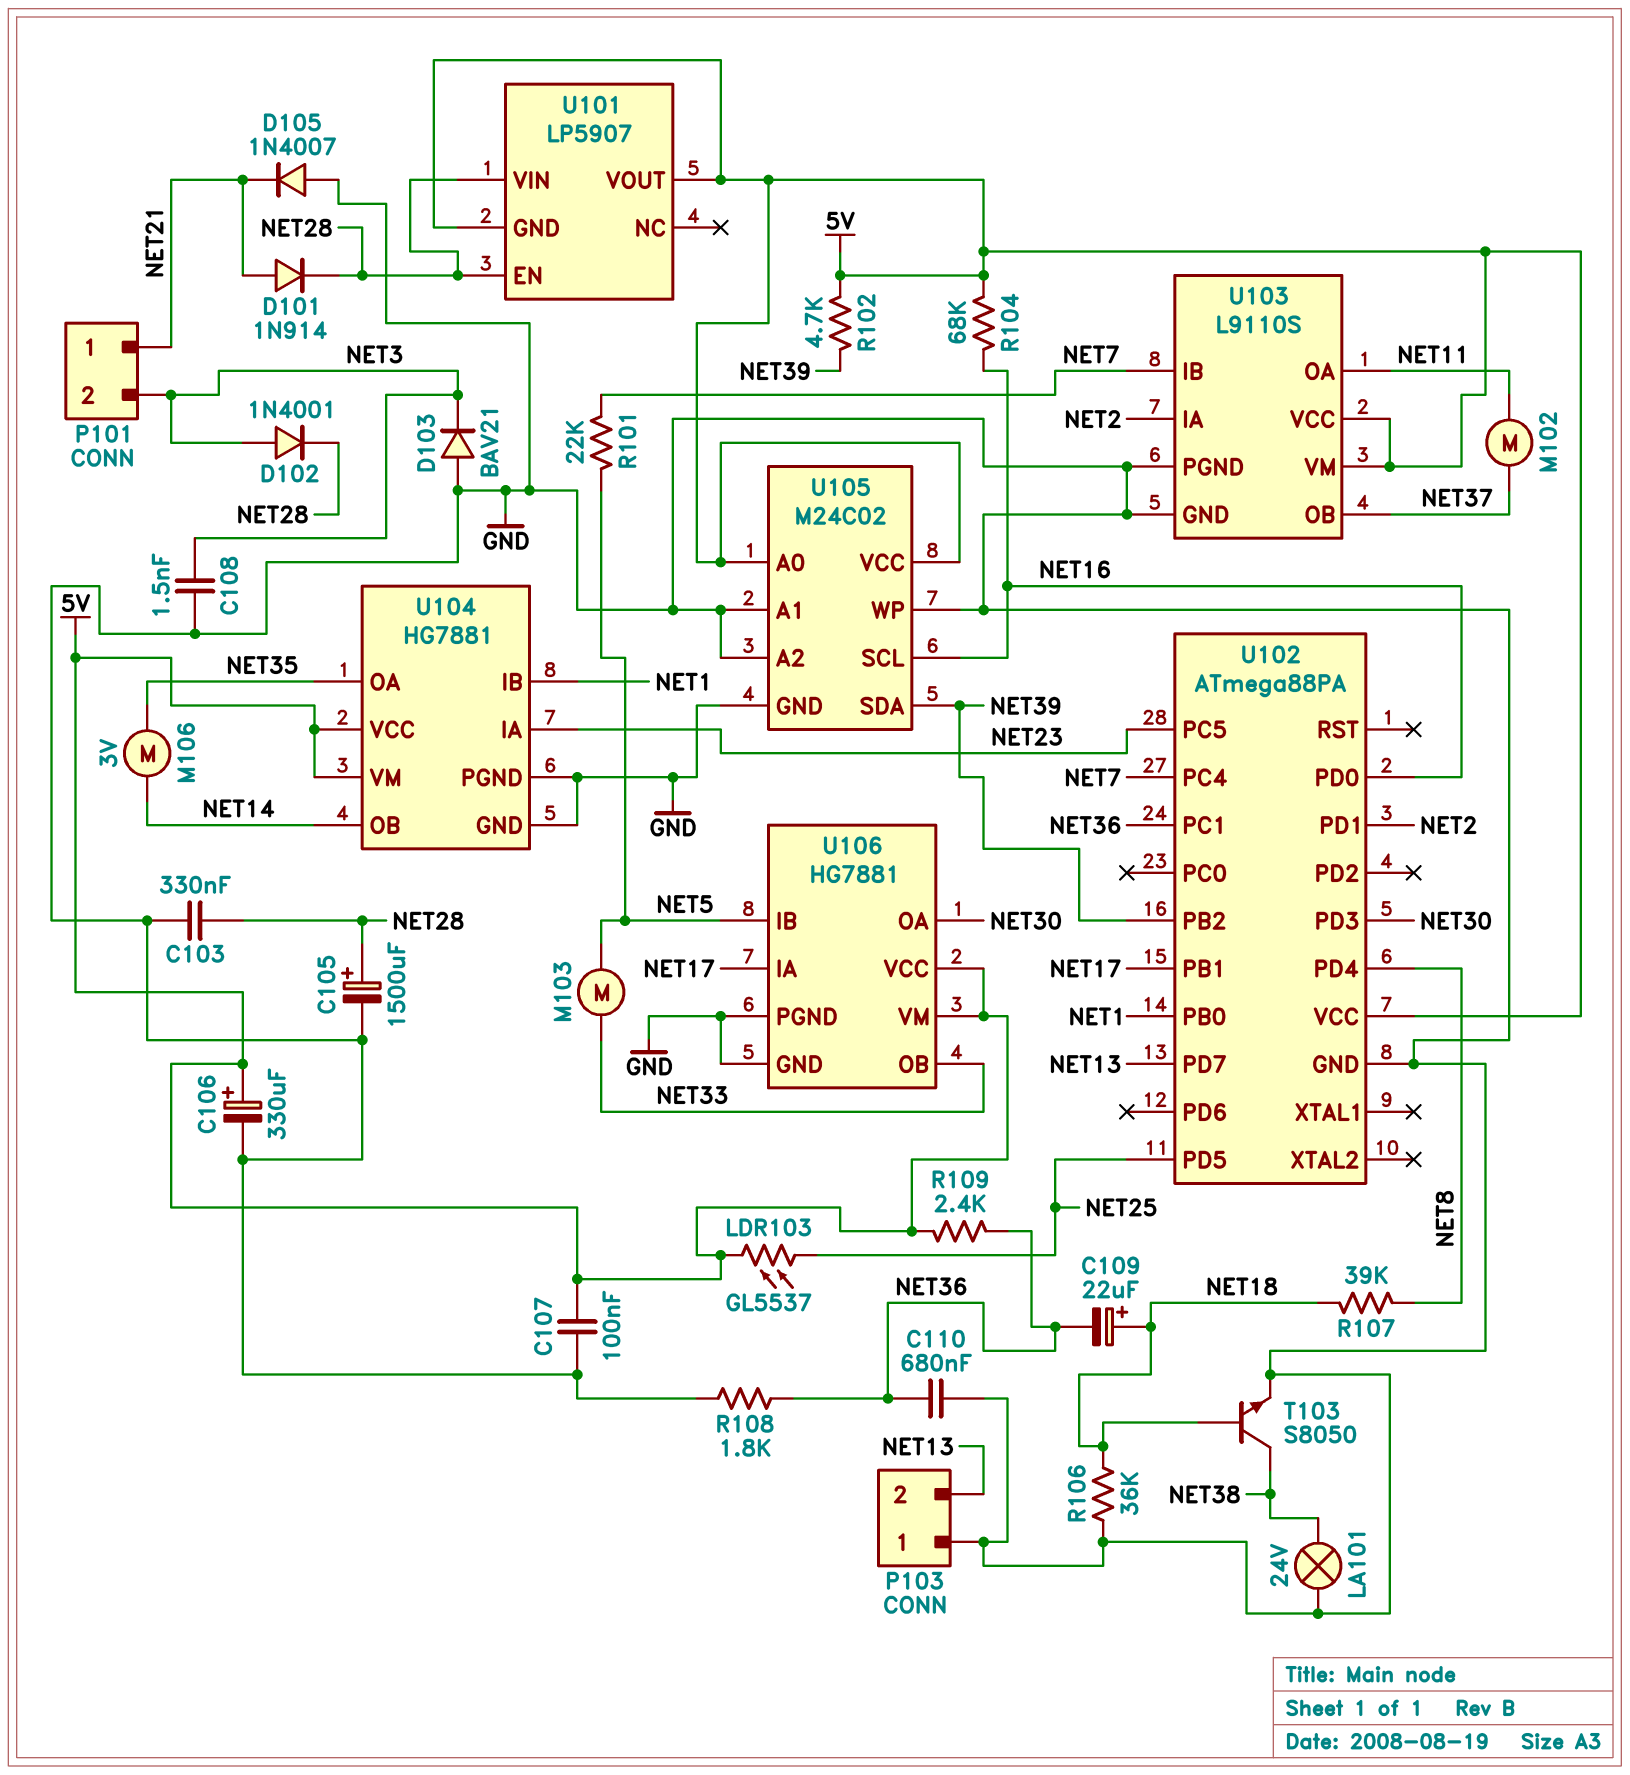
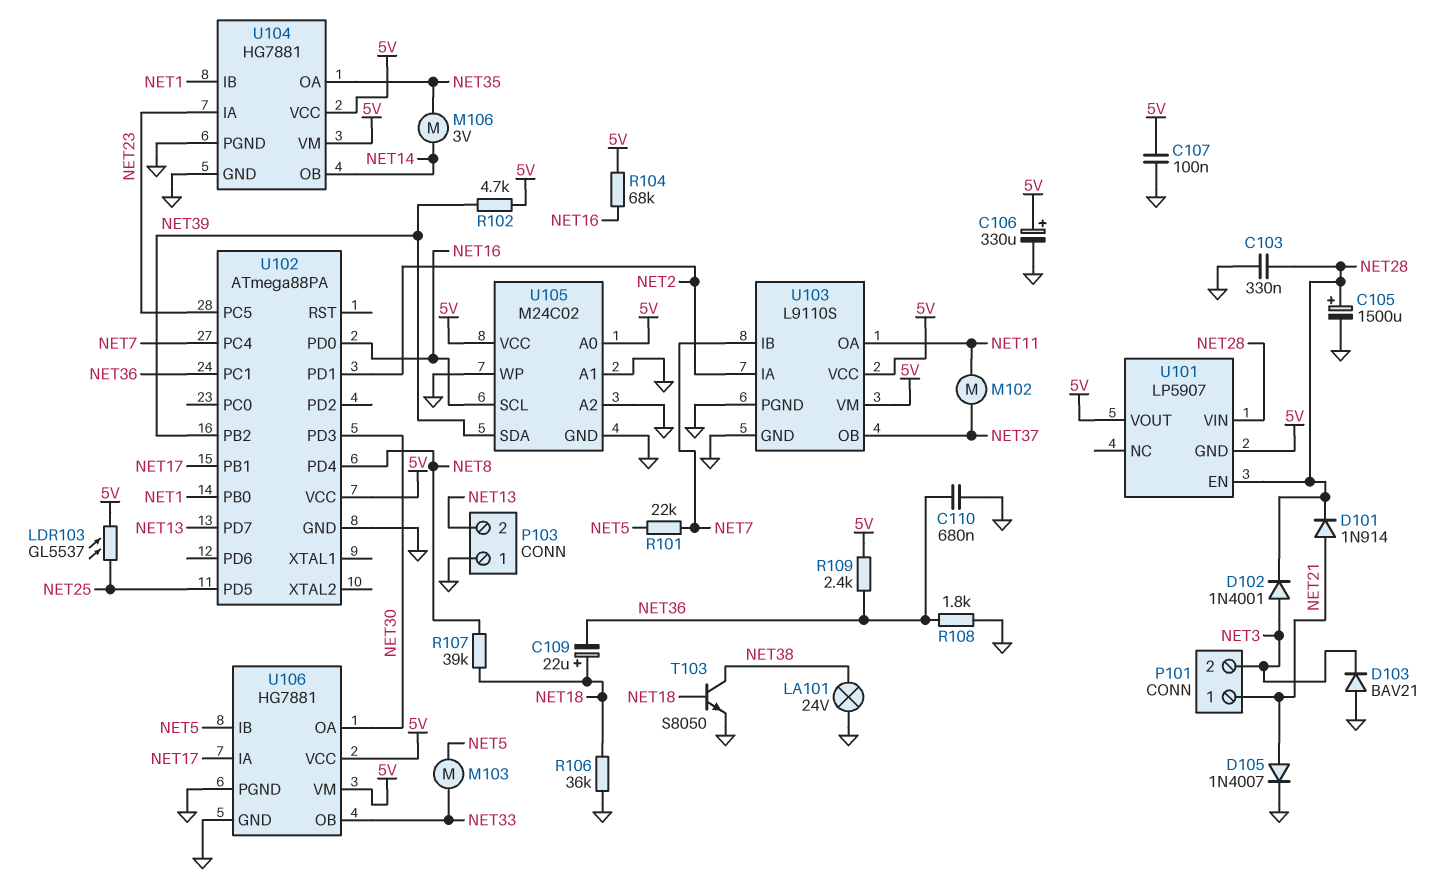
C108: 1.5nF (GND, NET3) -> none
D105: diode 1N4007 (A GND, K NET21) -> diode 1N4007 (A NET21, K GND)

